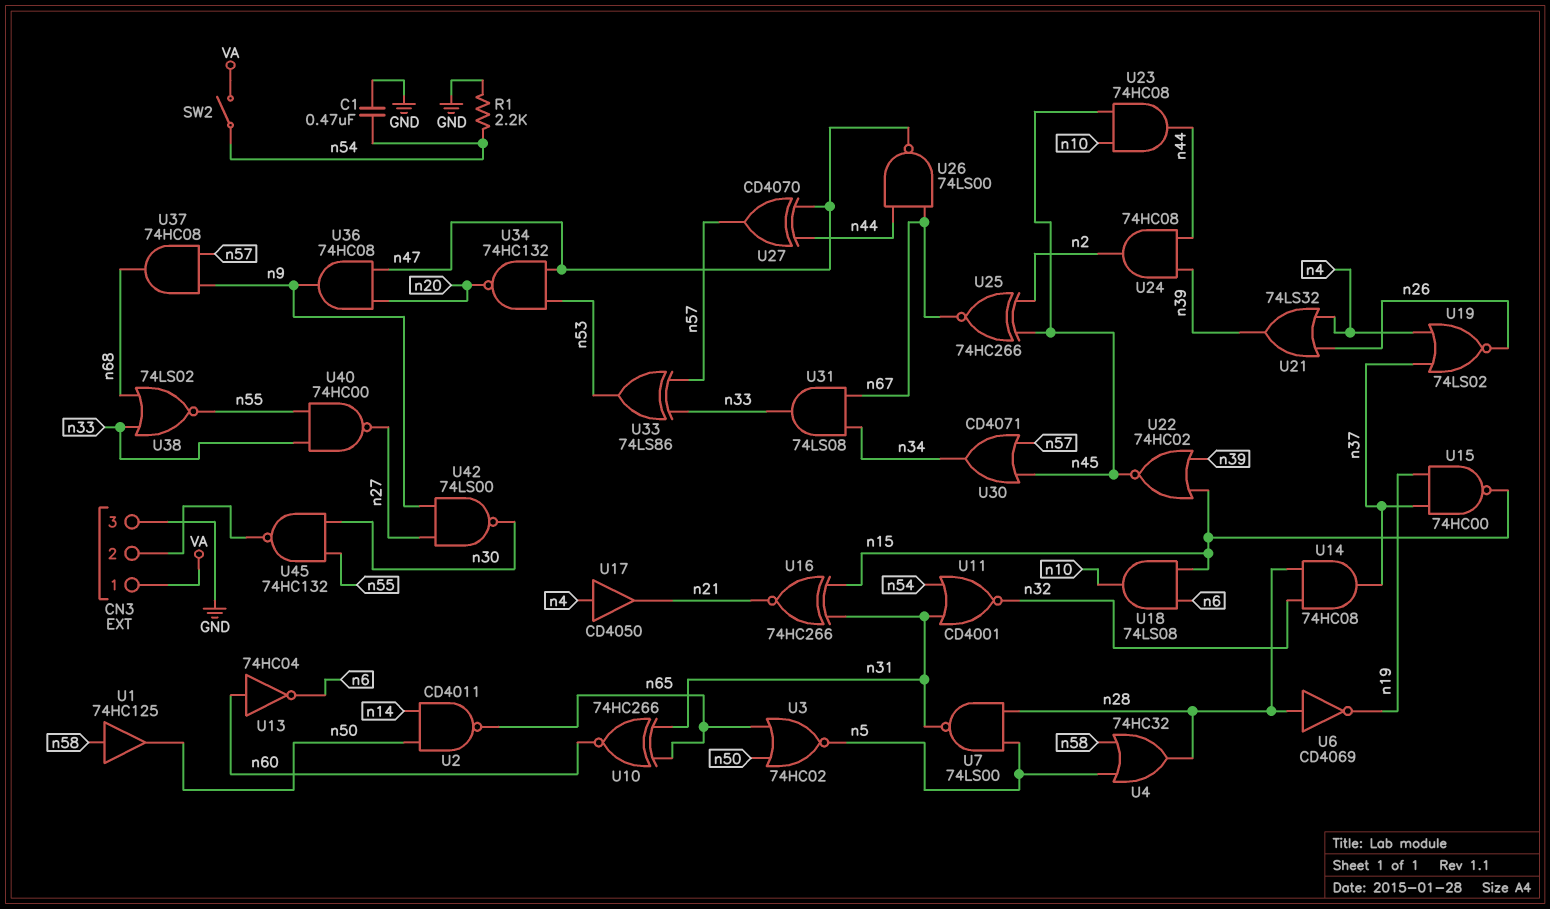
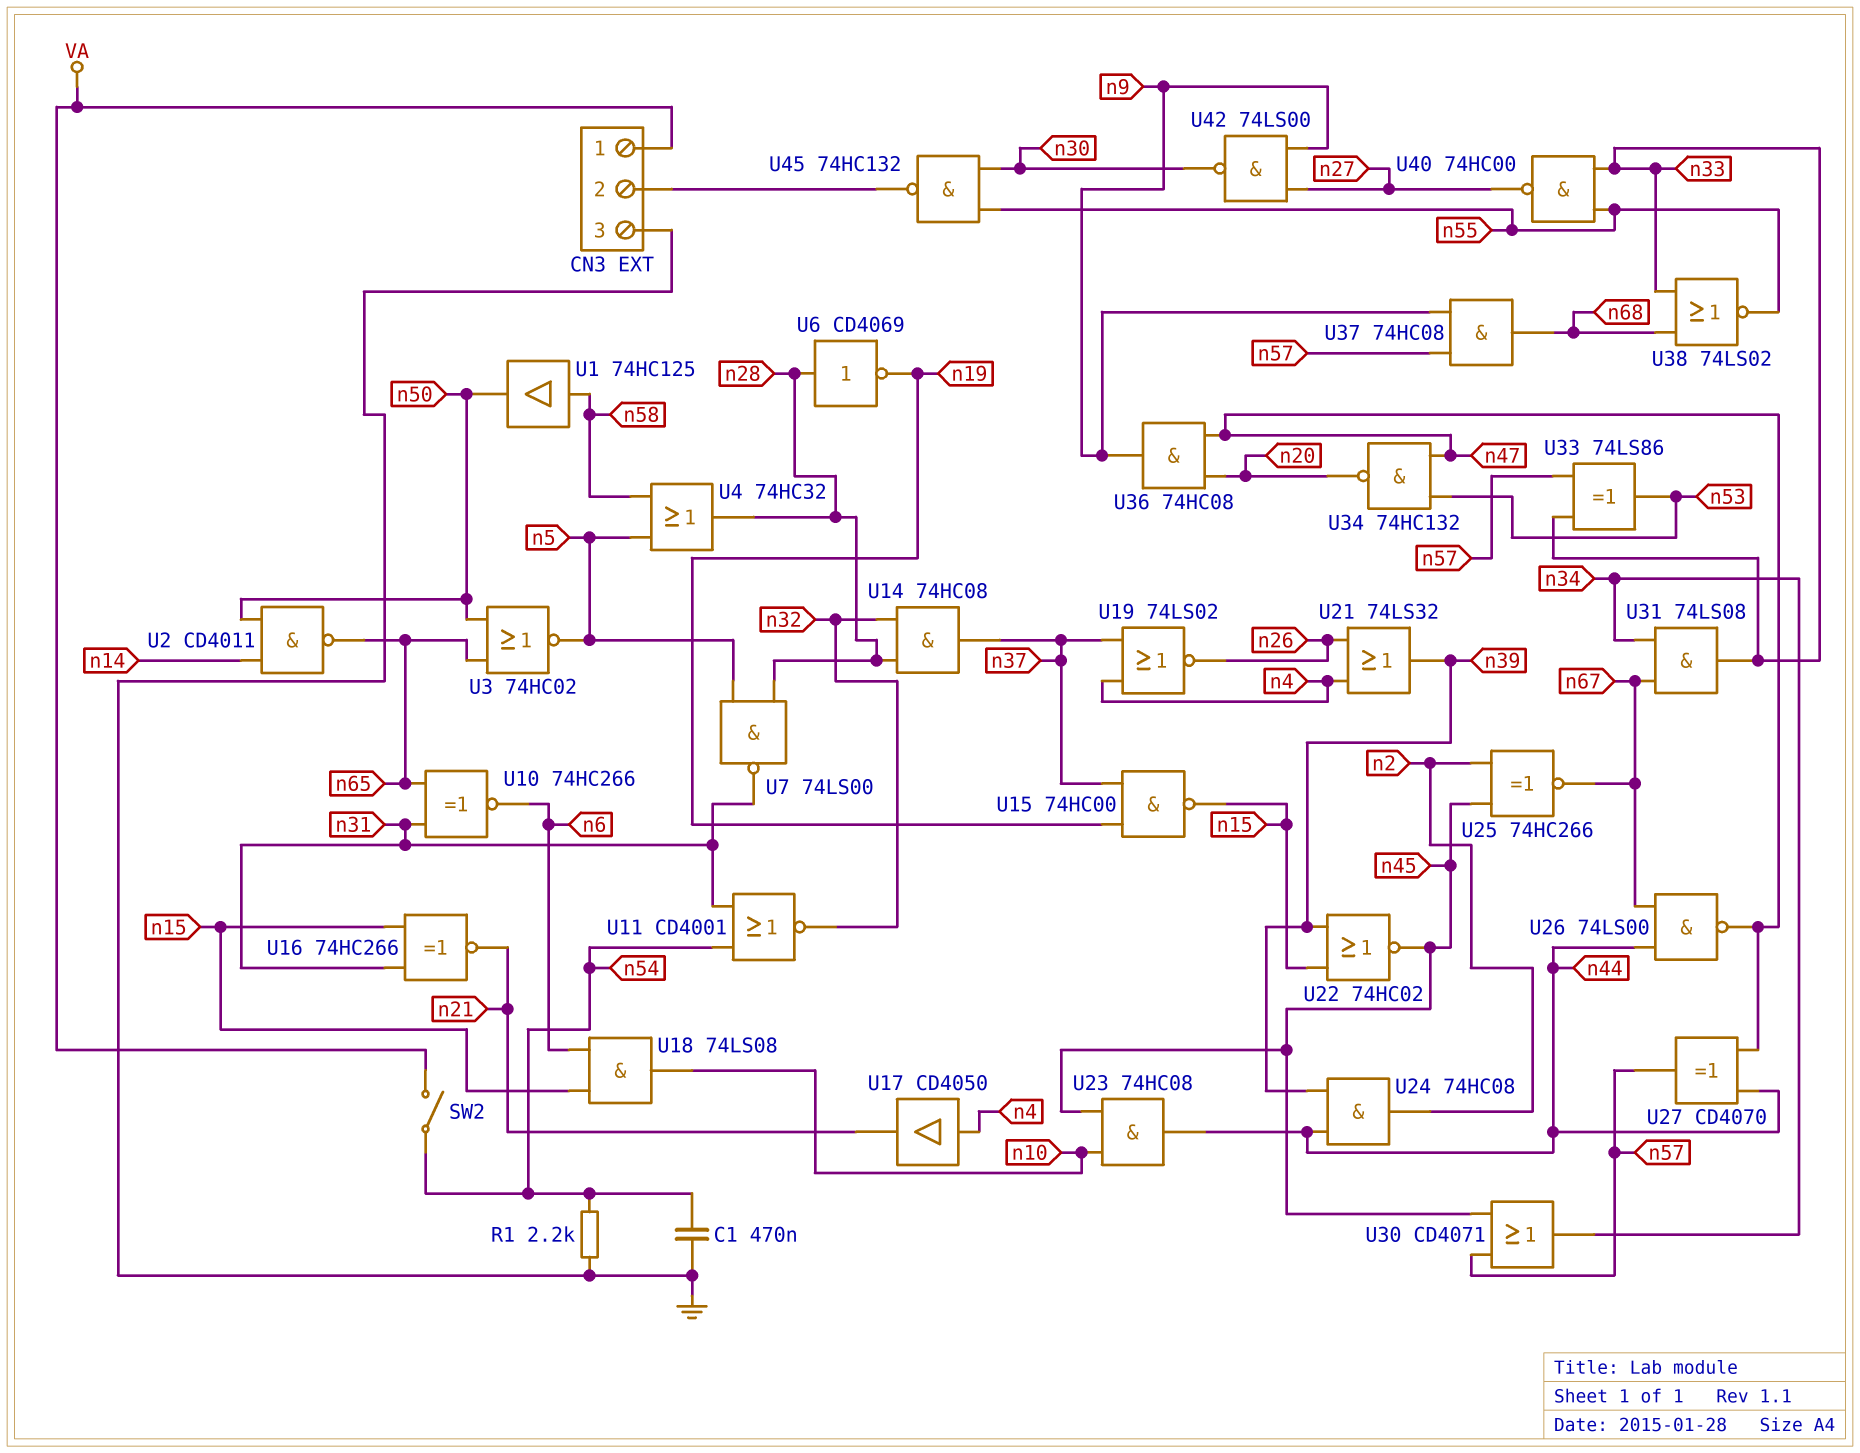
U10: XNOR 74HC266 (in n31, in n65, out n60) -> XNOR 74HC266 (in n31, in n65, out n6)
U13: NOT 74HC04 (in n60, out n6) -> none

